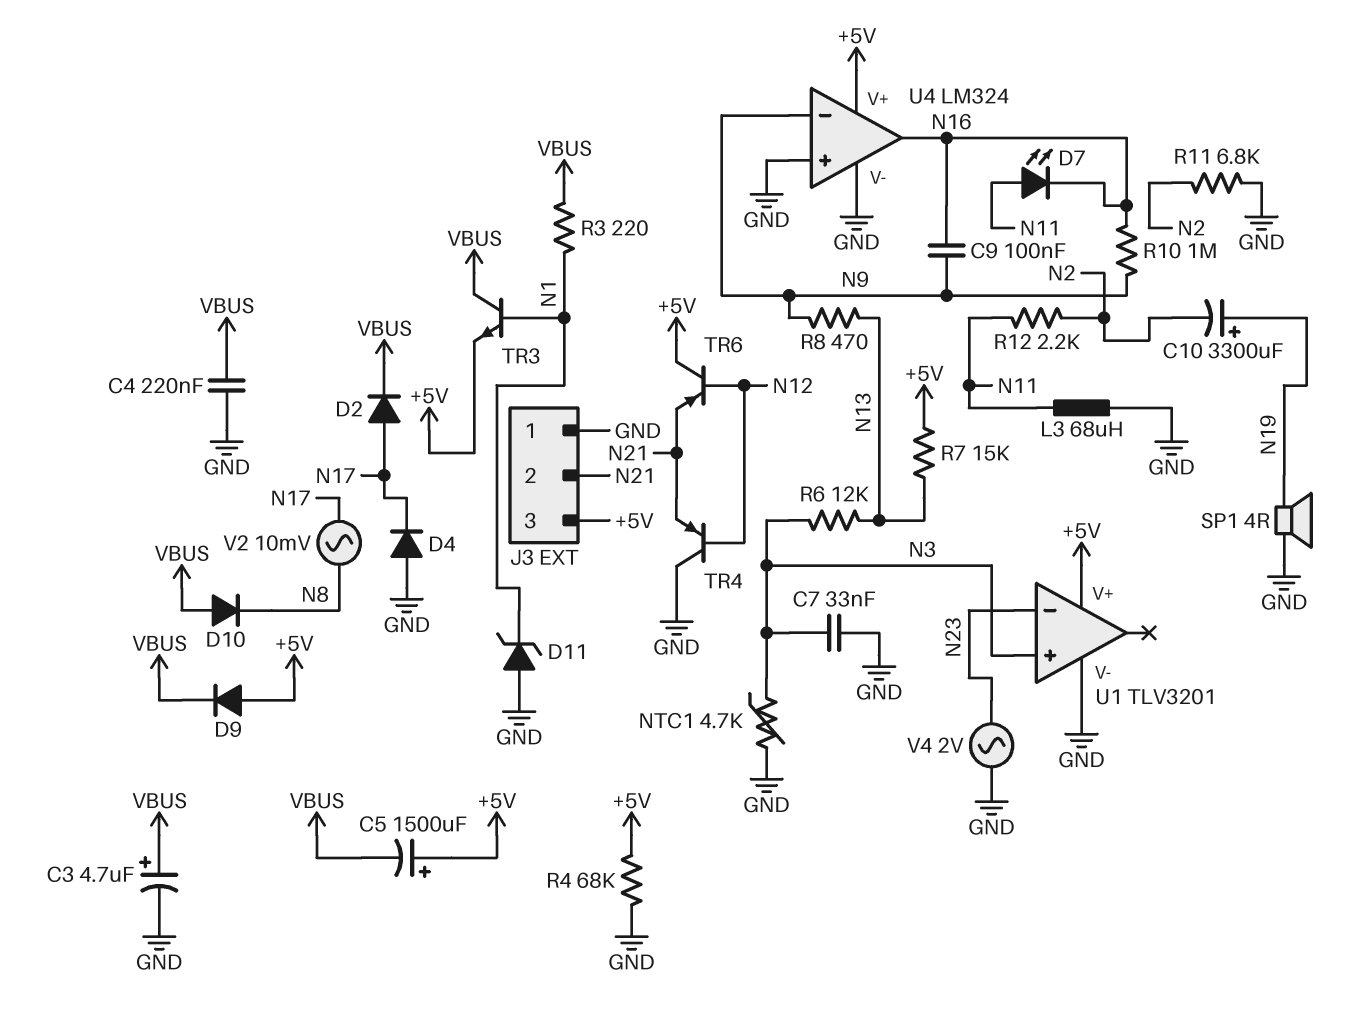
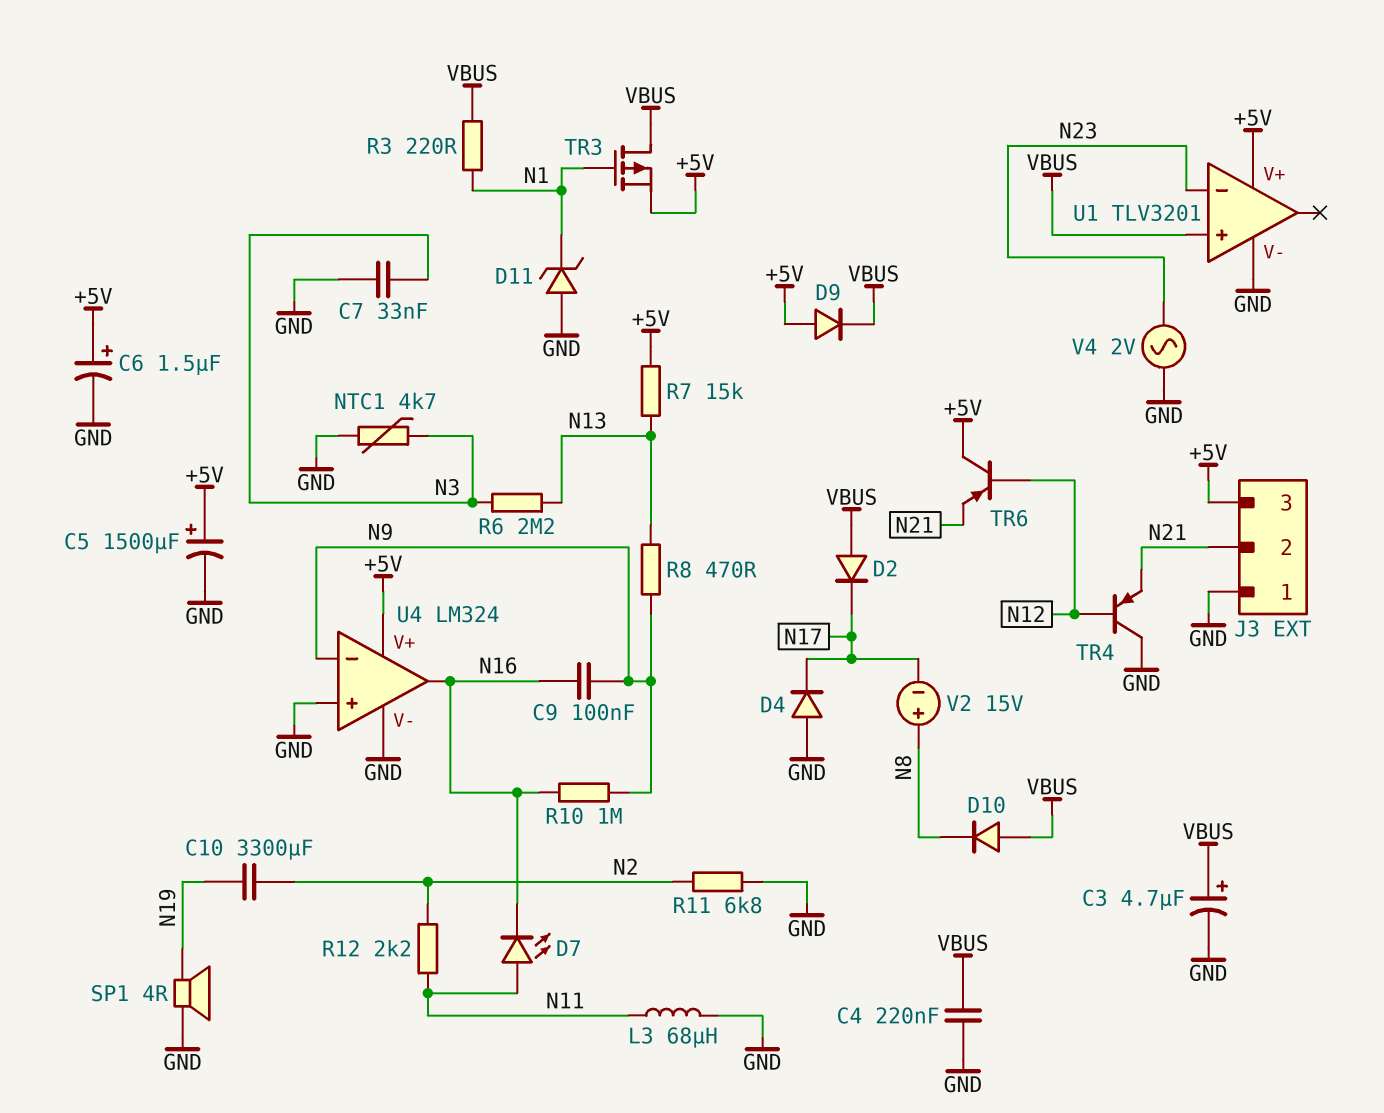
C5: 1500uF (plus +5V, minus VBUS) -> 1500uF (plus +5V, minus GND)
C6: none -> 1.5uF (plus +5V, minus GND)
C10: 3300uF (plus N19, minus N2) -> 3300uF (N2, N19)
D2: diode (A N17, K VBUS) -> diode (A VBUS, K N17)
R4: 68k (+5V, GND) -> none
R6: 12k (N3, N13) -> 2.2M (N3, N13)
TR3: NPN (B N1, C VBUS, E +5V) -> PMOS (G N1, D VBUS, S +5V)
U1 pin in+: N3 -> VBUS
V2: AC 10mV (N8, N17) -> 15V (plus N8, minus N17)

